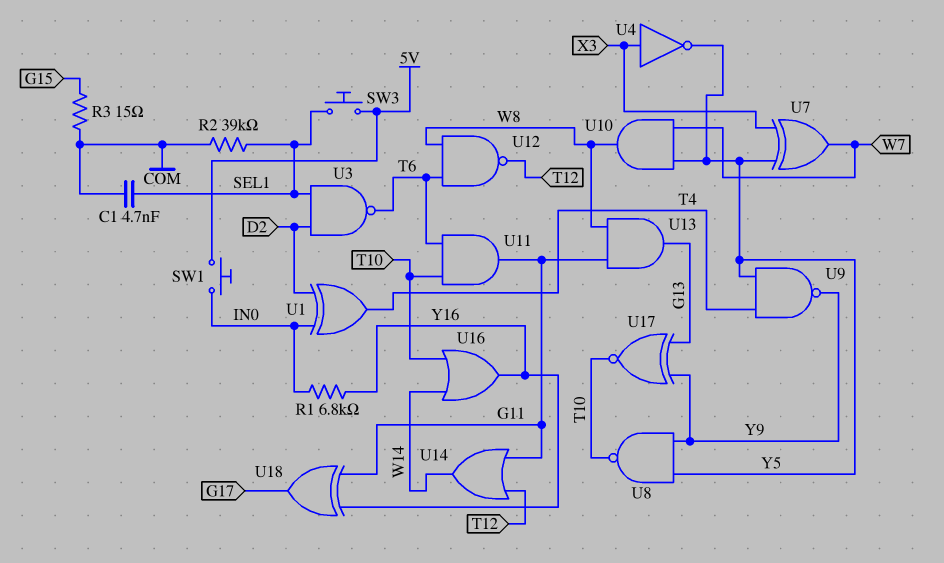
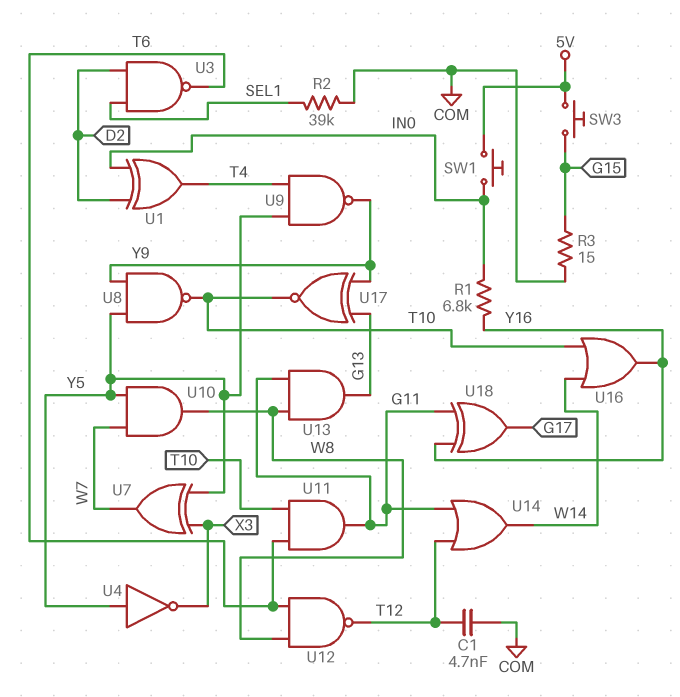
C1: 4.7nF (COM, SEL1) -> 4.7nF (COM, T12)
SW3: button (5V, SEL1) -> button (5V, G15)
U4: NOT (in X3, out Y5) -> NOT (in Y5, out X3)

